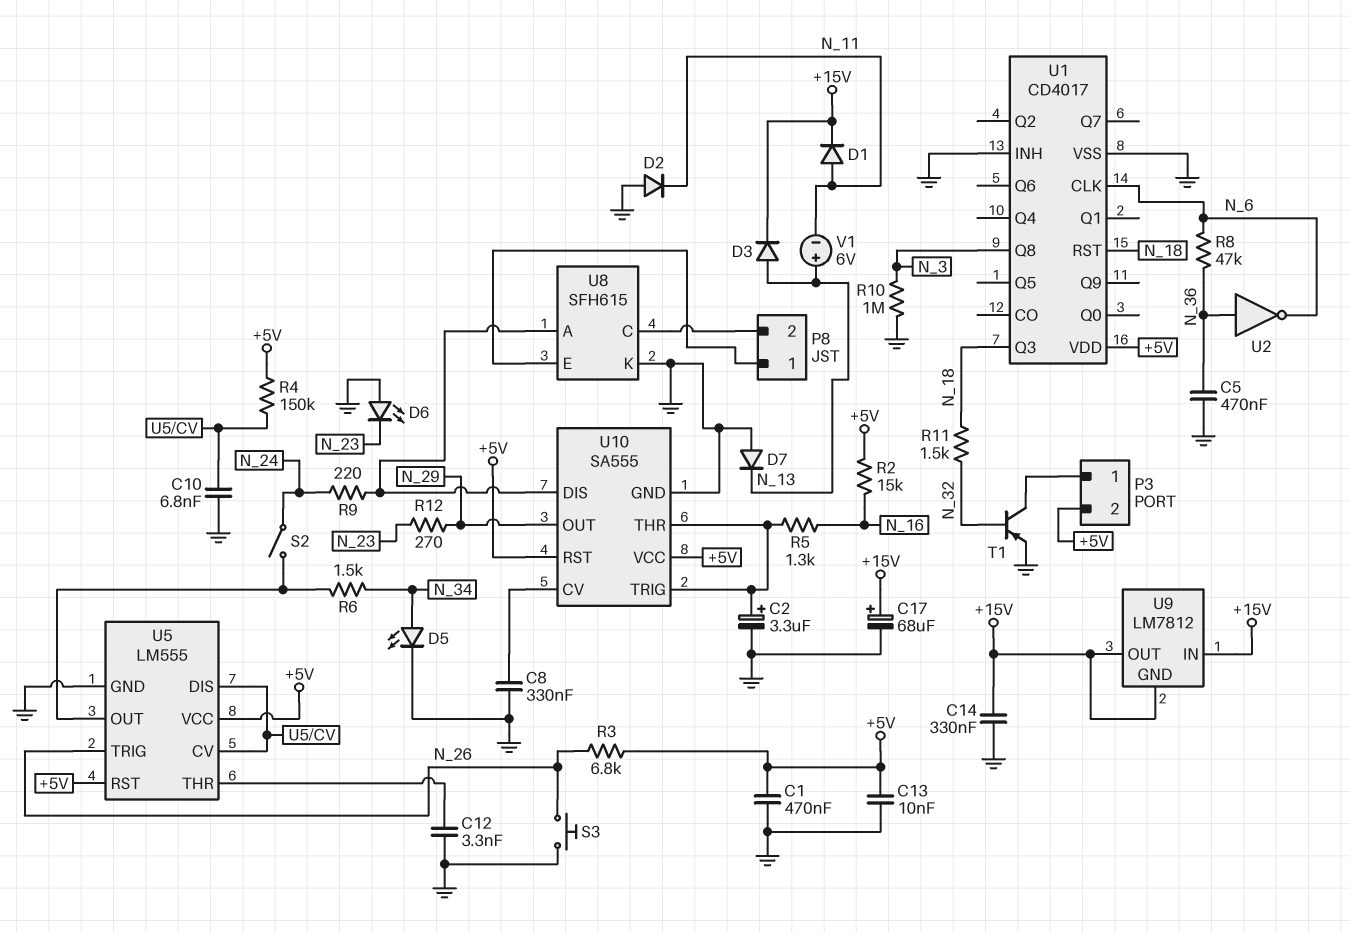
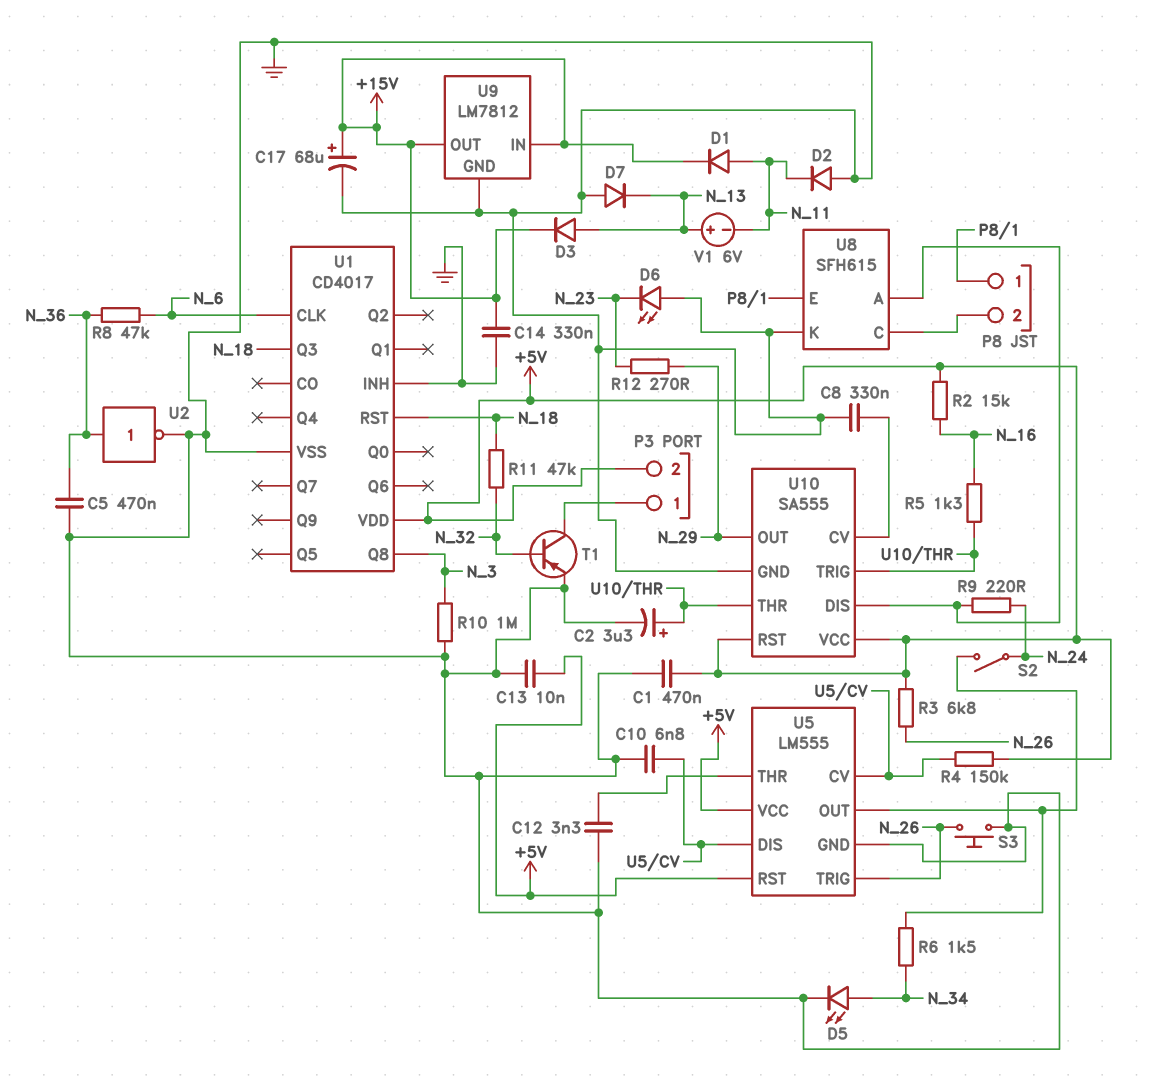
R11: 1.5k (N_18, N_32) -> 47k (N_18, N_32)
U2: NOT (in N_36, out N_6) -> NOT (in N_36, out GND)
U9 pin GND: +15V -> GND

